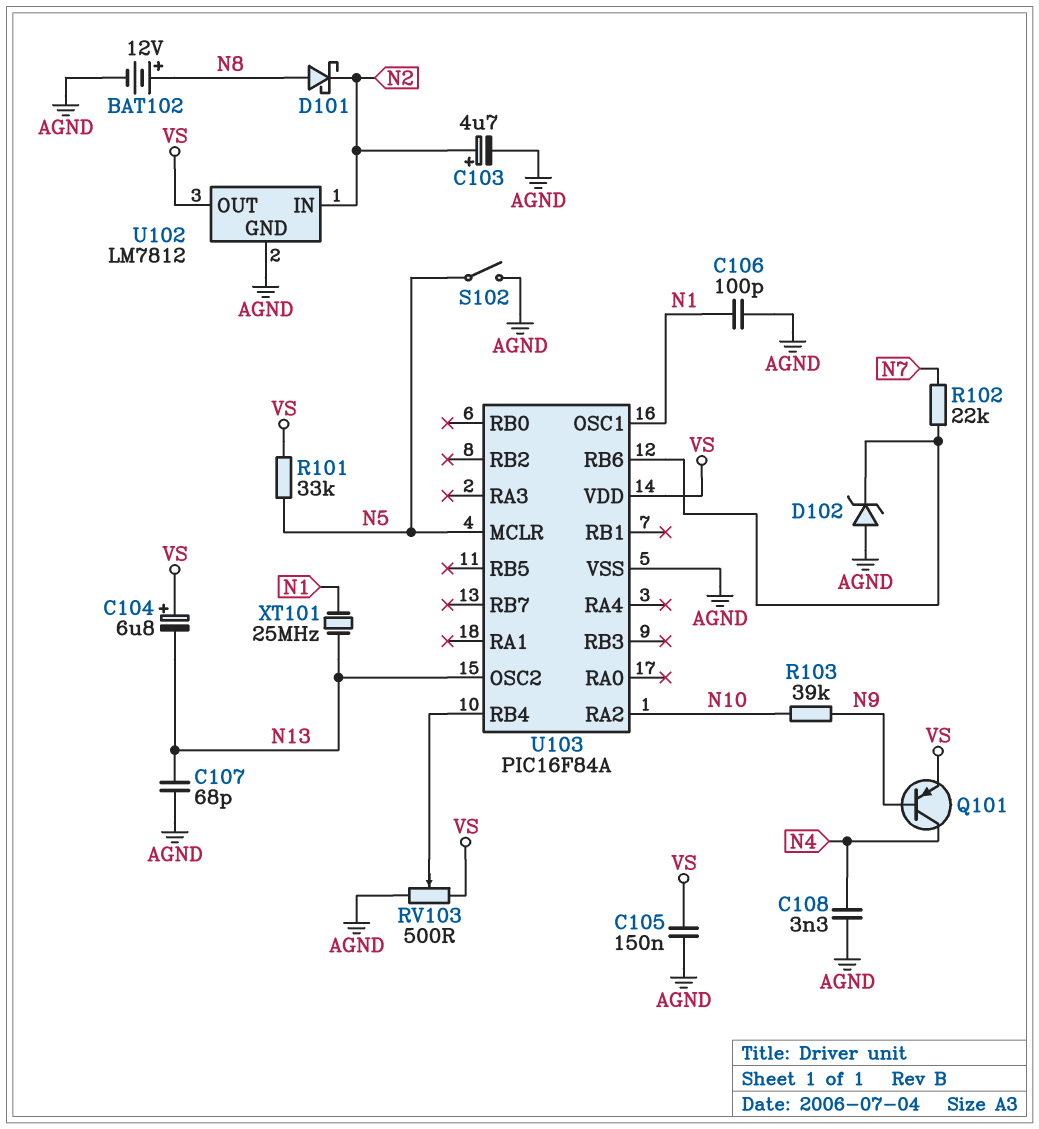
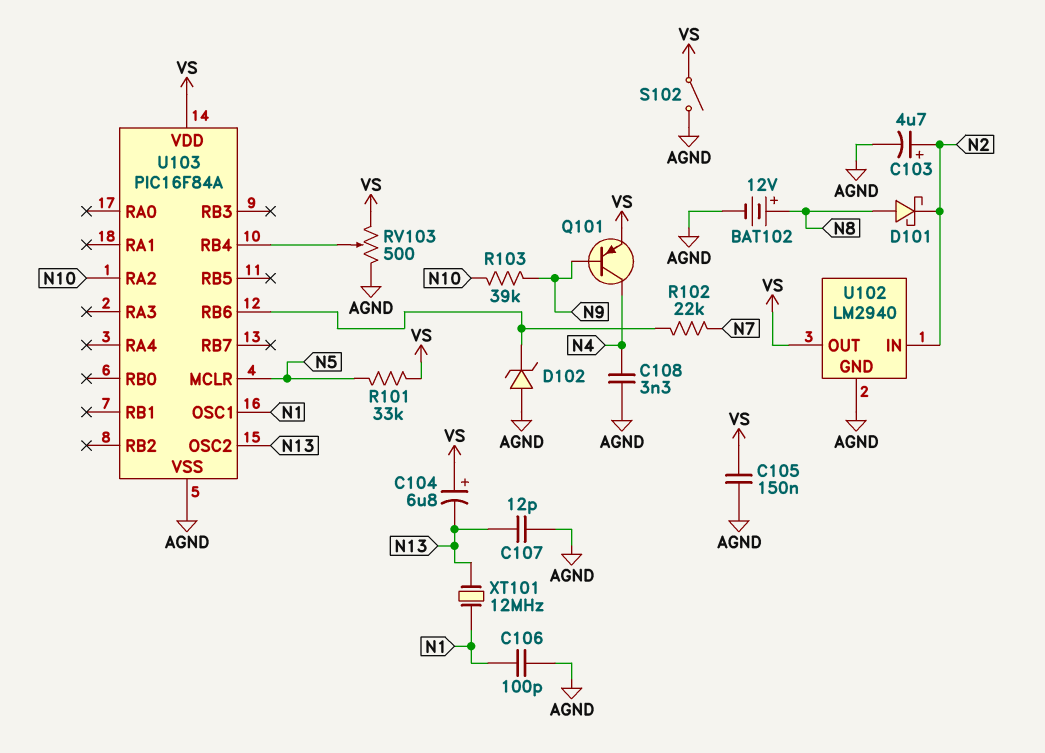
C107: 68pF (AGND, N13) -> 12pF (AGND, N13)
S102: switch (AGND, N5) -> switch (AGND, VS)
U102: LM7812 -> LM2940
XT101: 25MHz (N1, N13) -> 12MHz (N1, N13)

